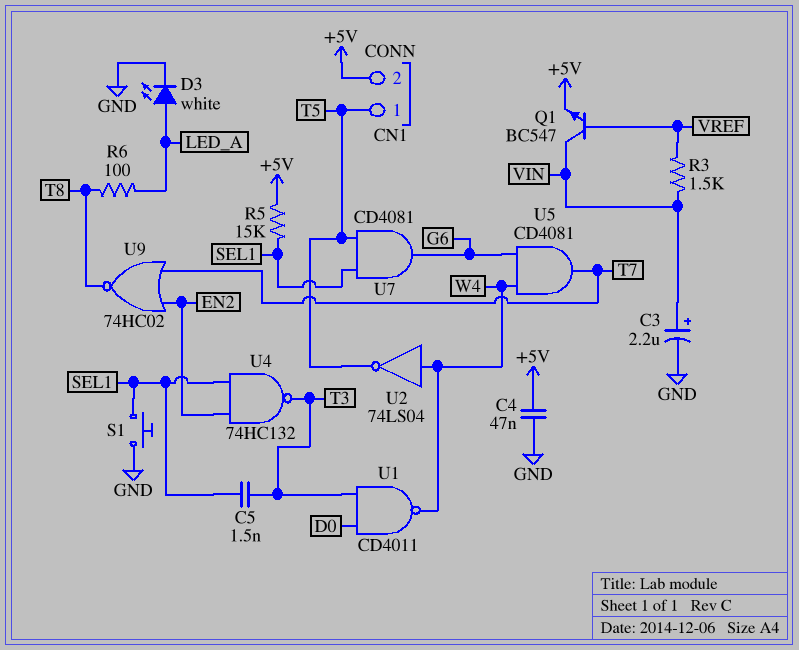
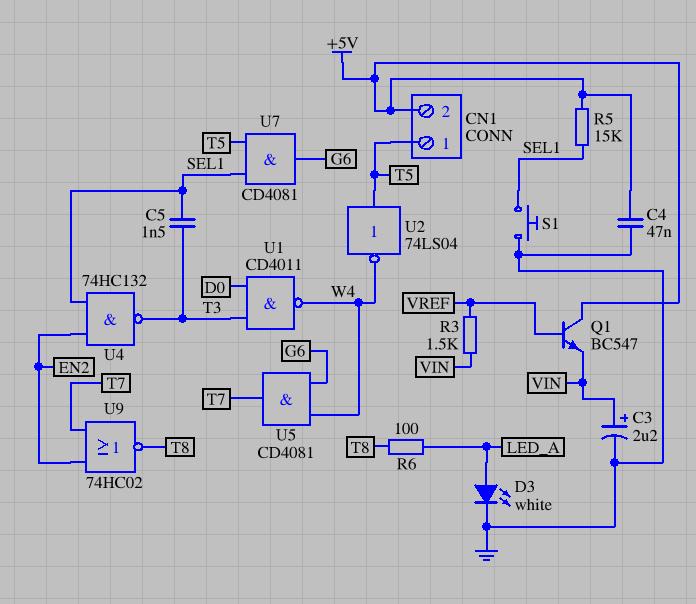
Q1: NPN BC547 (B VREF, C VIN, E +5V) -> NPN BC547 (B VREF, C +5V, E VIN)
U2: NOT 74LS04 (in W4, out T5) -> NOT 74LS04 (in T5, out W4)

